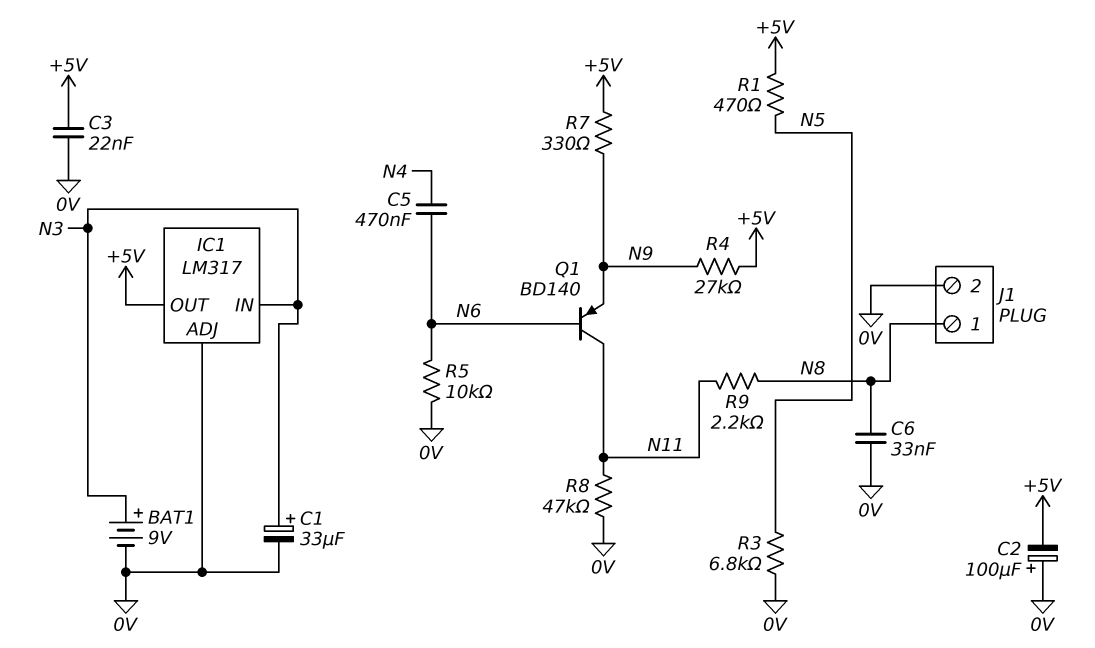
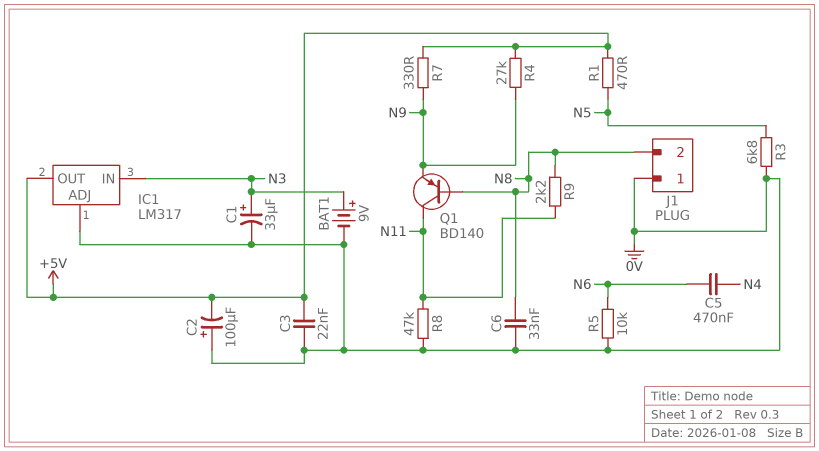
J1 pin 1: N8 -> 0V
J1 pin 2: 0V -> N8
Q1: PNP BD140 (B N6, C N11, E N9) -> PNP BD140 (B N8, C N11, E N9)

